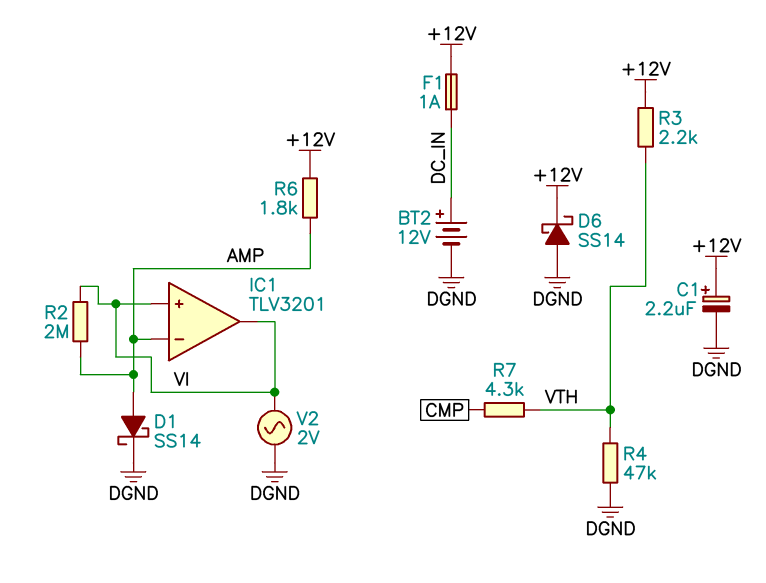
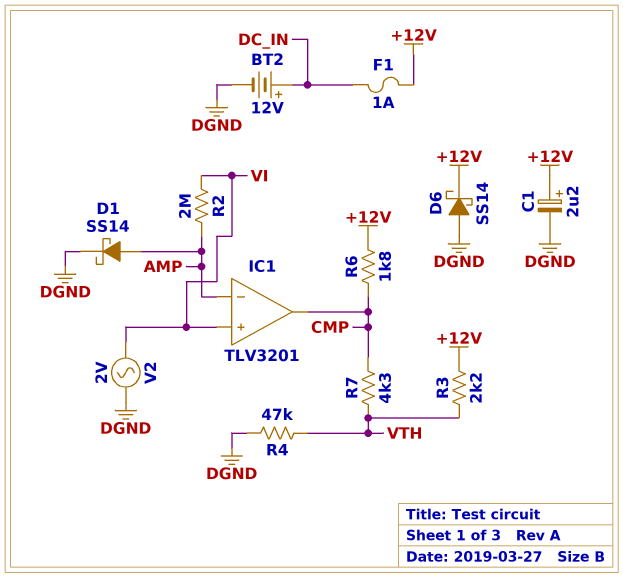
IC1 pin out: VI -> CMP
R6: 1.8k (+12V, AMP) -> 1.8k (+12V, CMP)

